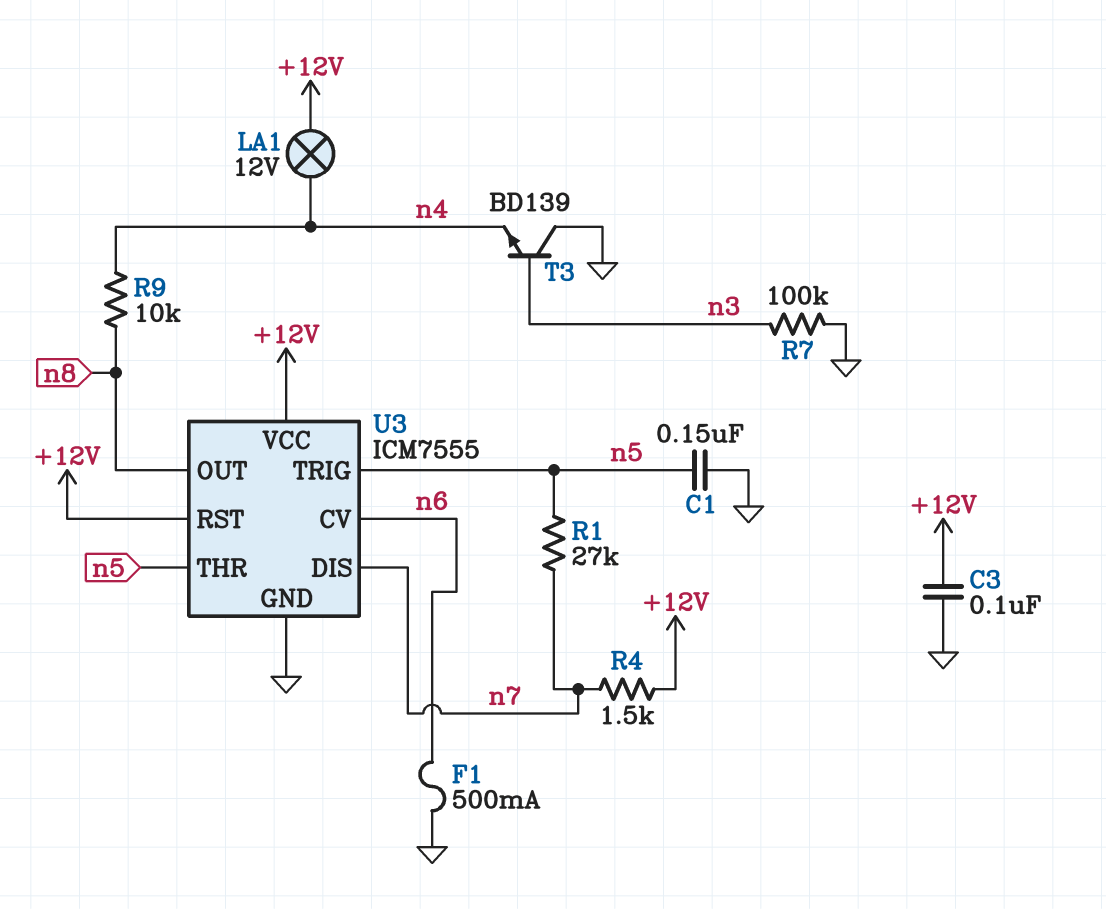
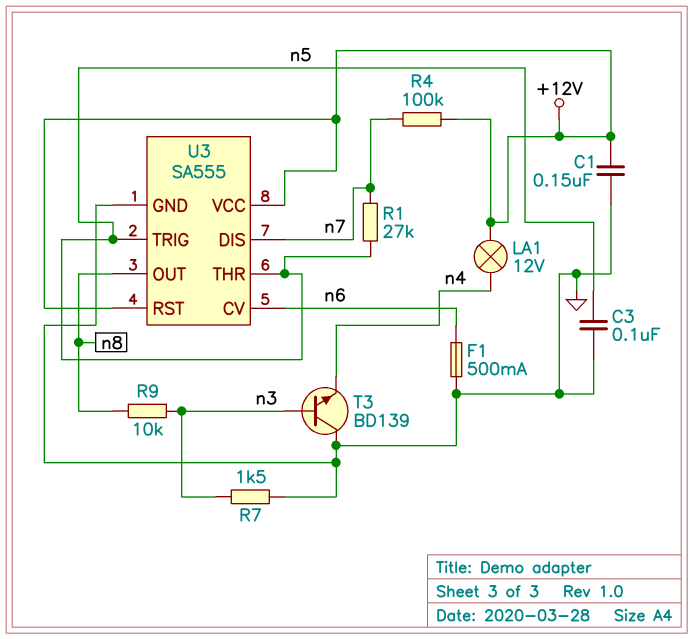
C1: 150nF (GND, n5) -> 150nF (+12V, GND)
C3: 100nF (+12V, GND) -> 100nF (GND, n5)
R4: 1.5k (+12V, n7) -> 100k (+12V, n7)
R7: 100k (GND, n3) -> 1.5k (GND, n3)
R9: 10k (n4, n8) -> 10k (n3, n8)
U3: ICM7555 -> SA555

